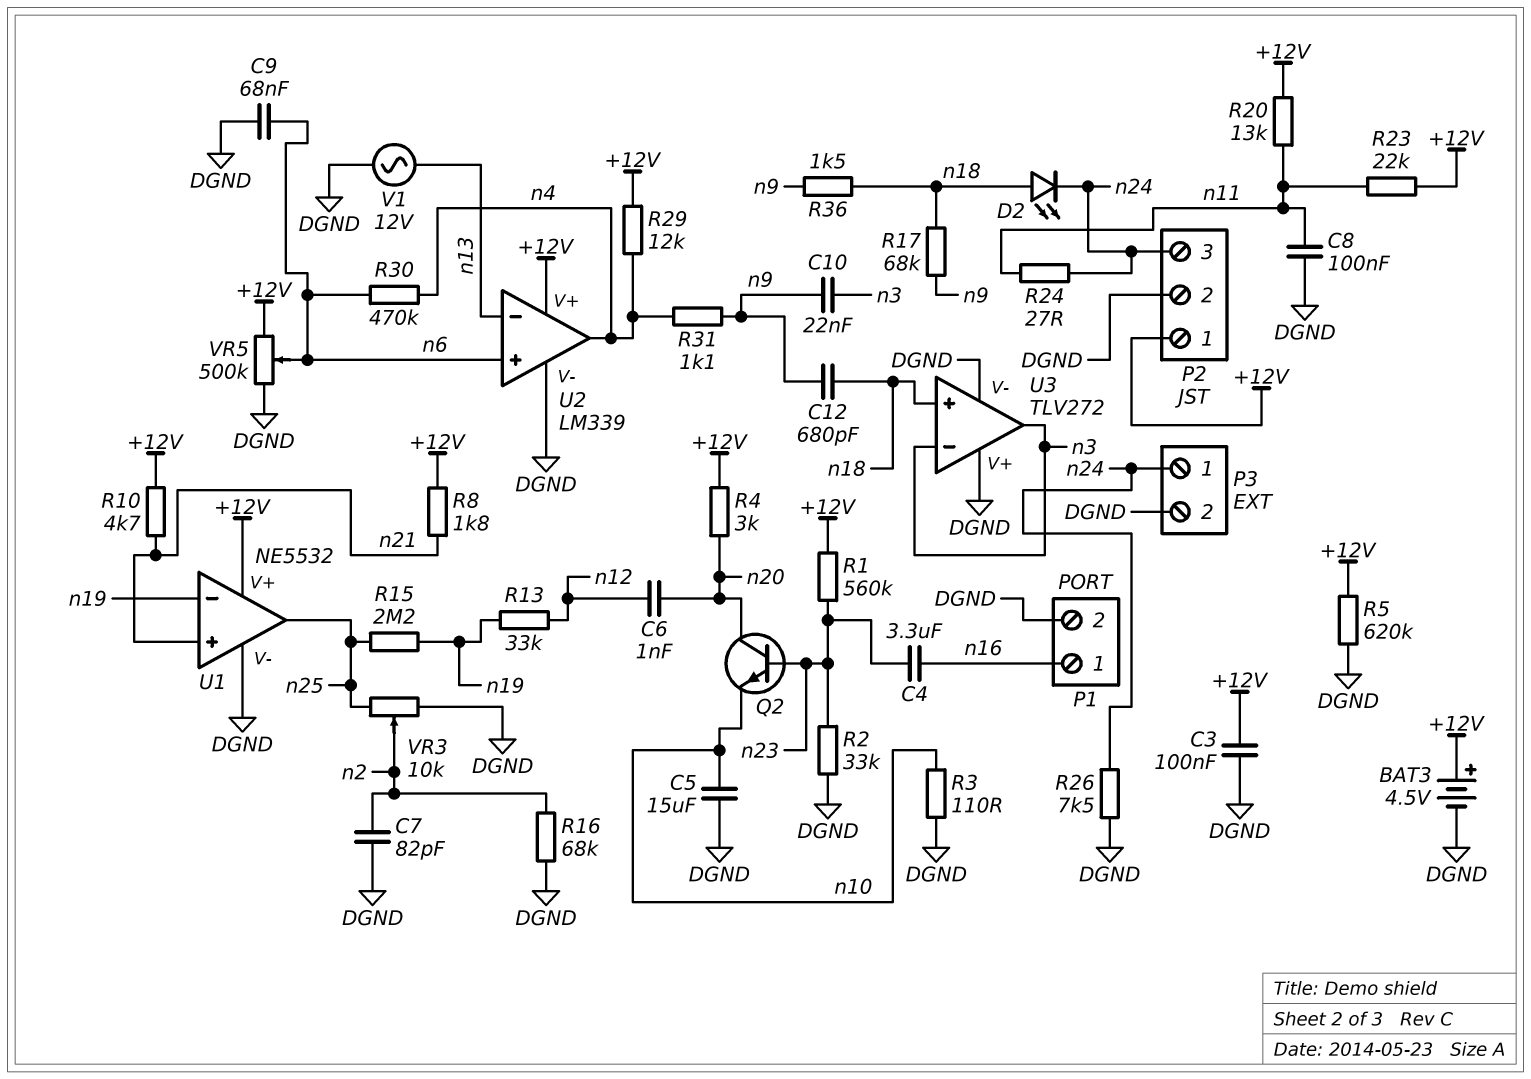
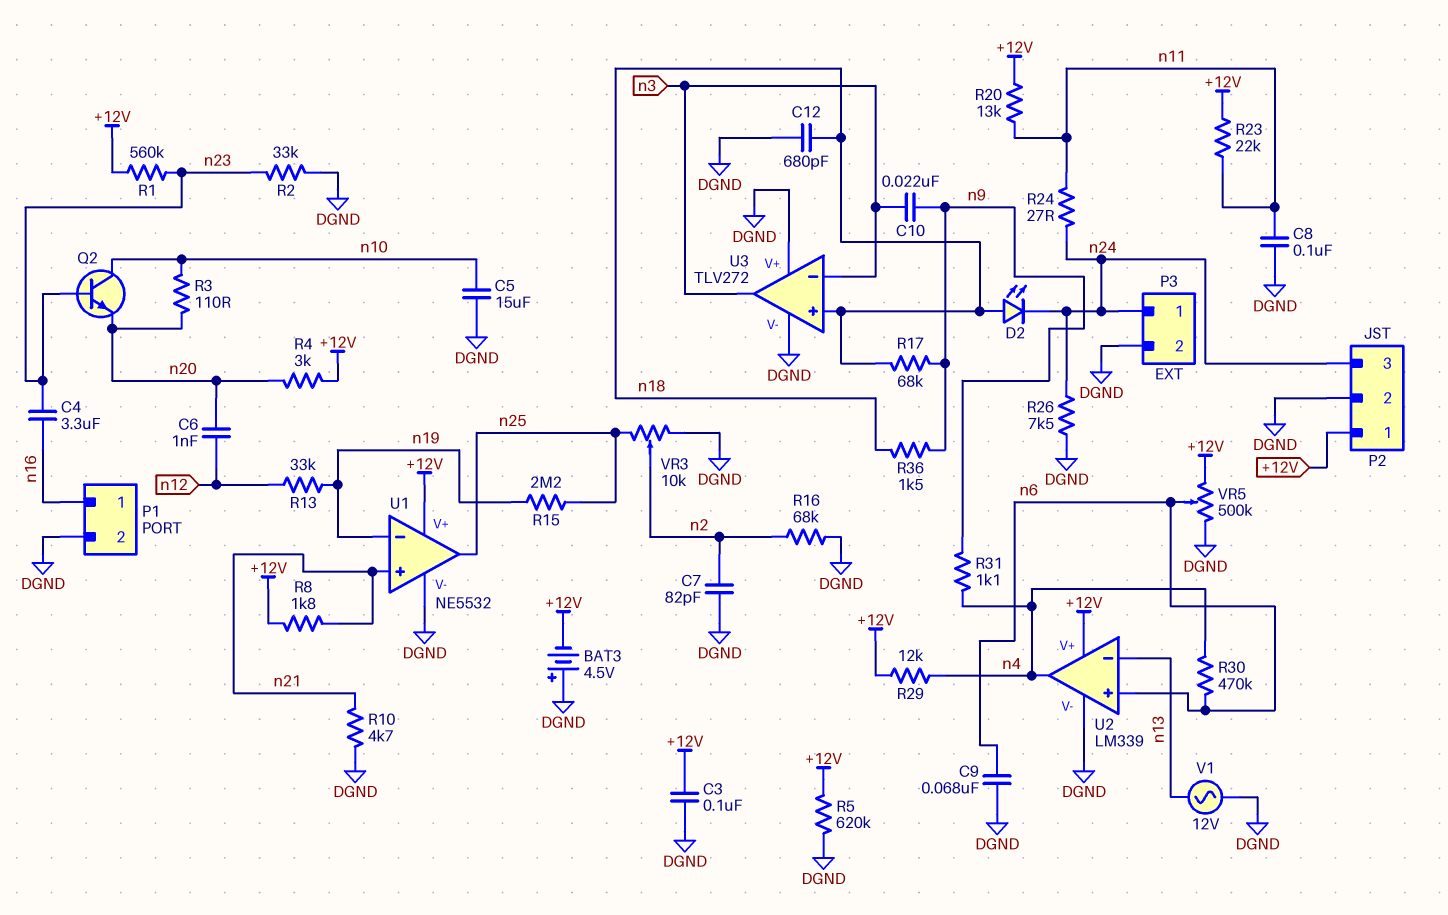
BAT3: 4.5V (plus +12V, minus DGND) -> 4.5V (plus DGND, minus +12V)
C12: 680pF (n9, n18) -> 680pF (DGND, n18)
Q2: NPN (B n23, C n20, E n10) -> NPN (B n23, C n10, E n20)
R3: 110 (DGND, n10) -> 110 (n10, n20)
R10: 4.7k (+12V, n21) -> 4.7k (DGND, n21)

